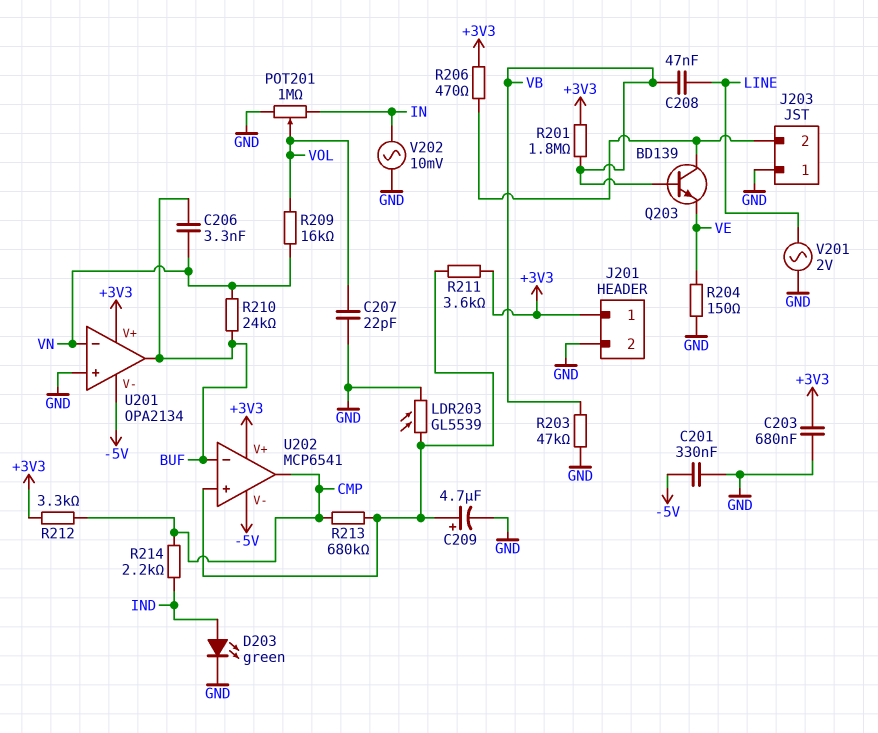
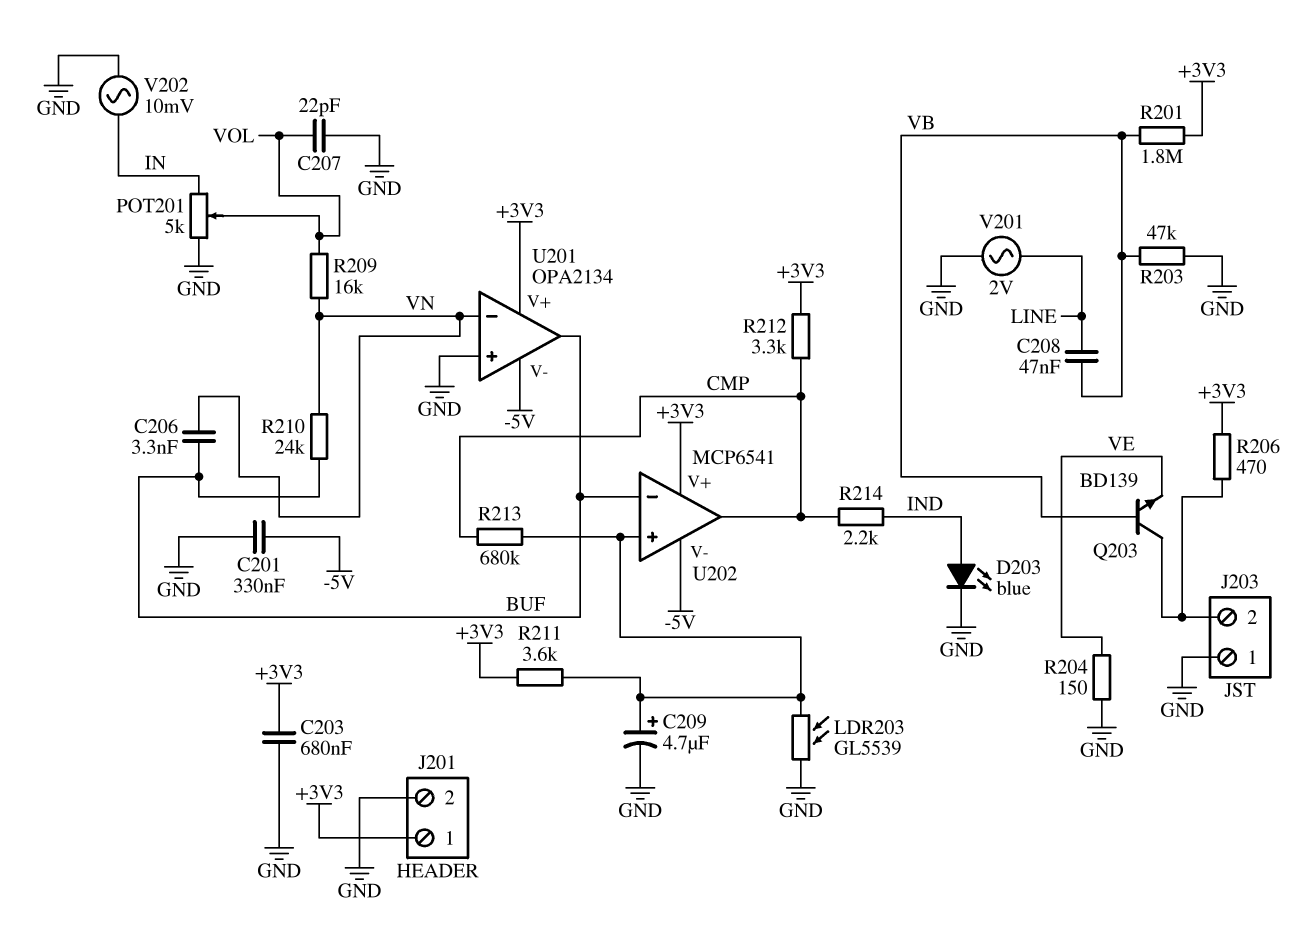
D203: LED green (A IND, K GND) -> LED blue (A IND, K GND)
POT201: 1M (GND, IN, wiper VOL) -> 5k (GND, IN, wiper VOL)

